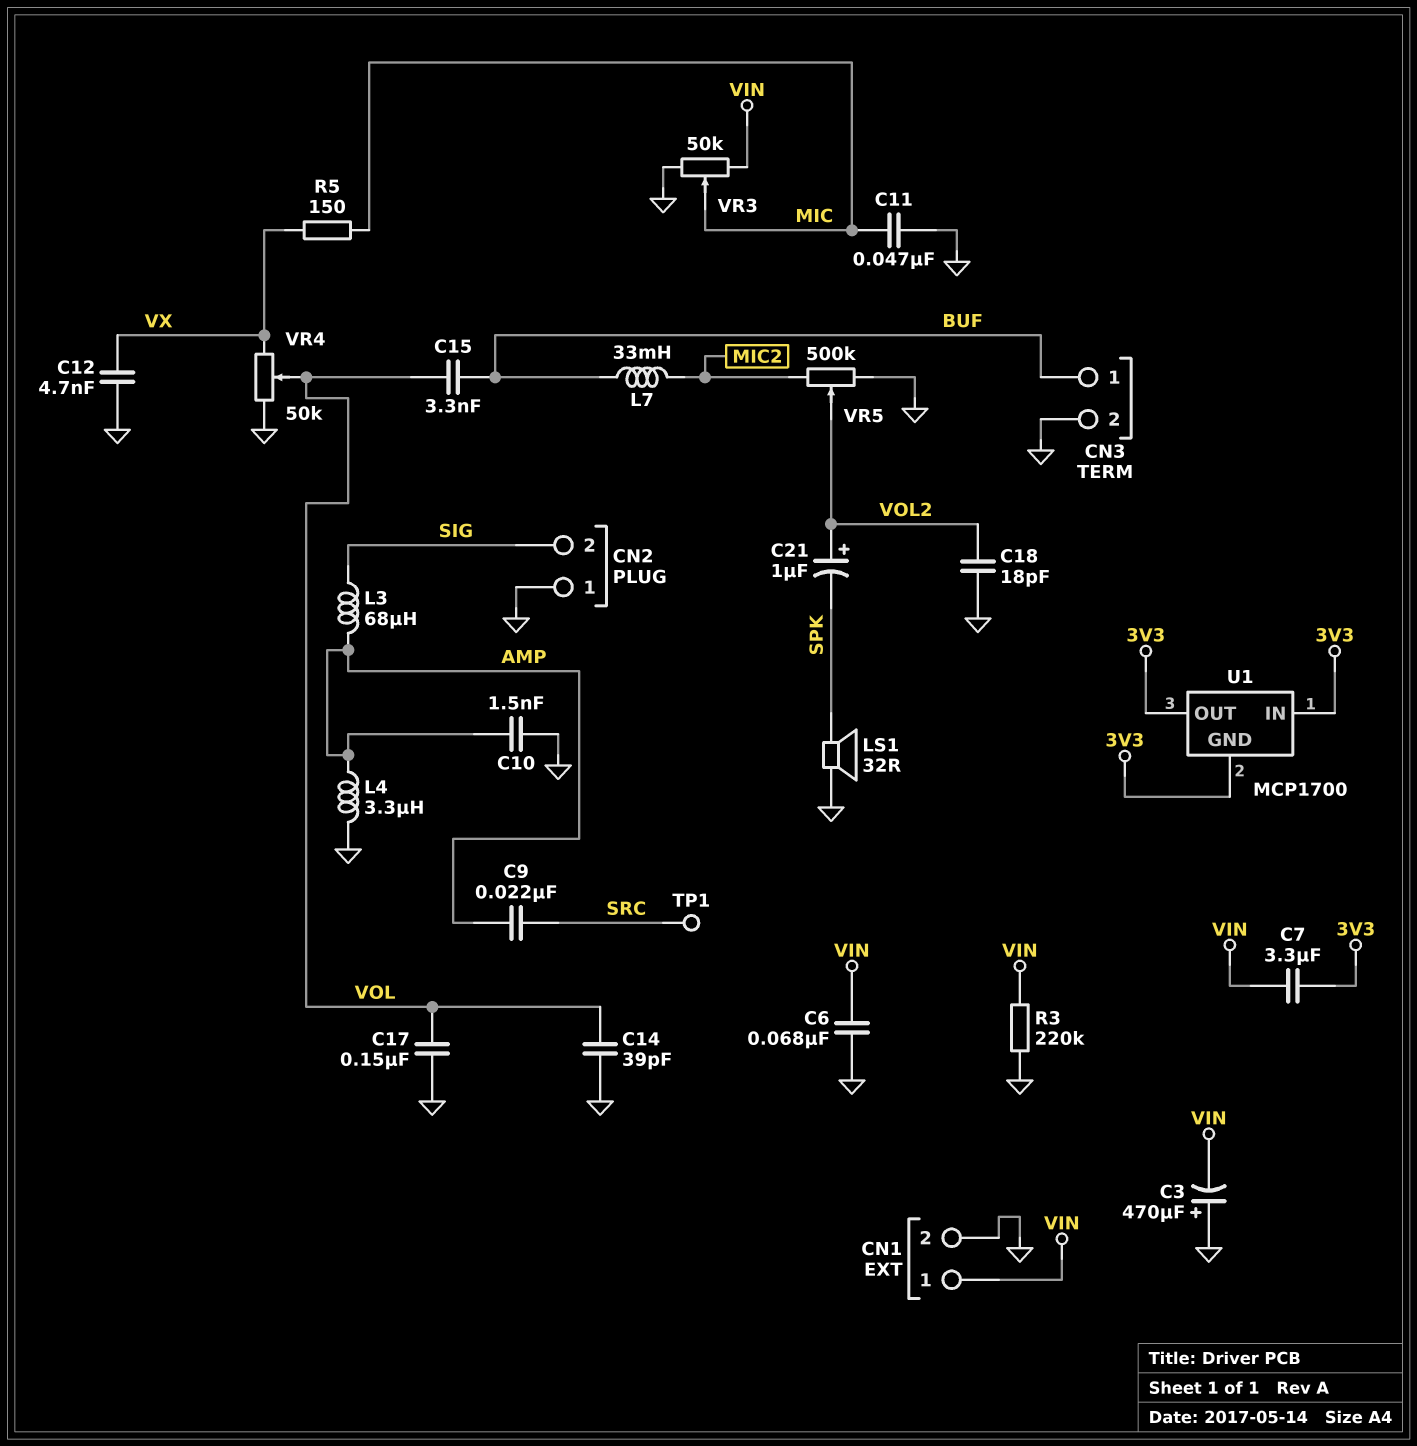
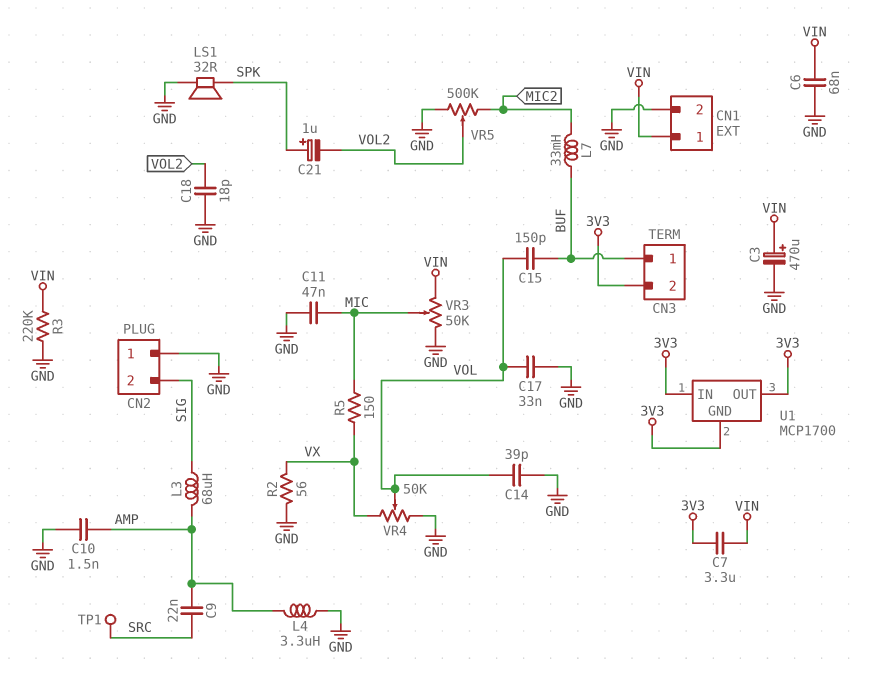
C3: 470uF (plus GND, minus VIN) -> 470uF (plus VIN, minus GND)
C12: 4.7nF (GND, VX) -> none
C15: 3.3nF (BUF, VOL) -> 150pF (BUF, VOL)
C17: 150nF (GND, VOL) -> 33nF (GND, VOL)
C21: 1uF (plus VOL2, minus SPK) -> 1uF (plus SPK, minus VOL2)
CN3 pin 2: GND -> 3V3
R2: none -> 56 (GND, VX)

